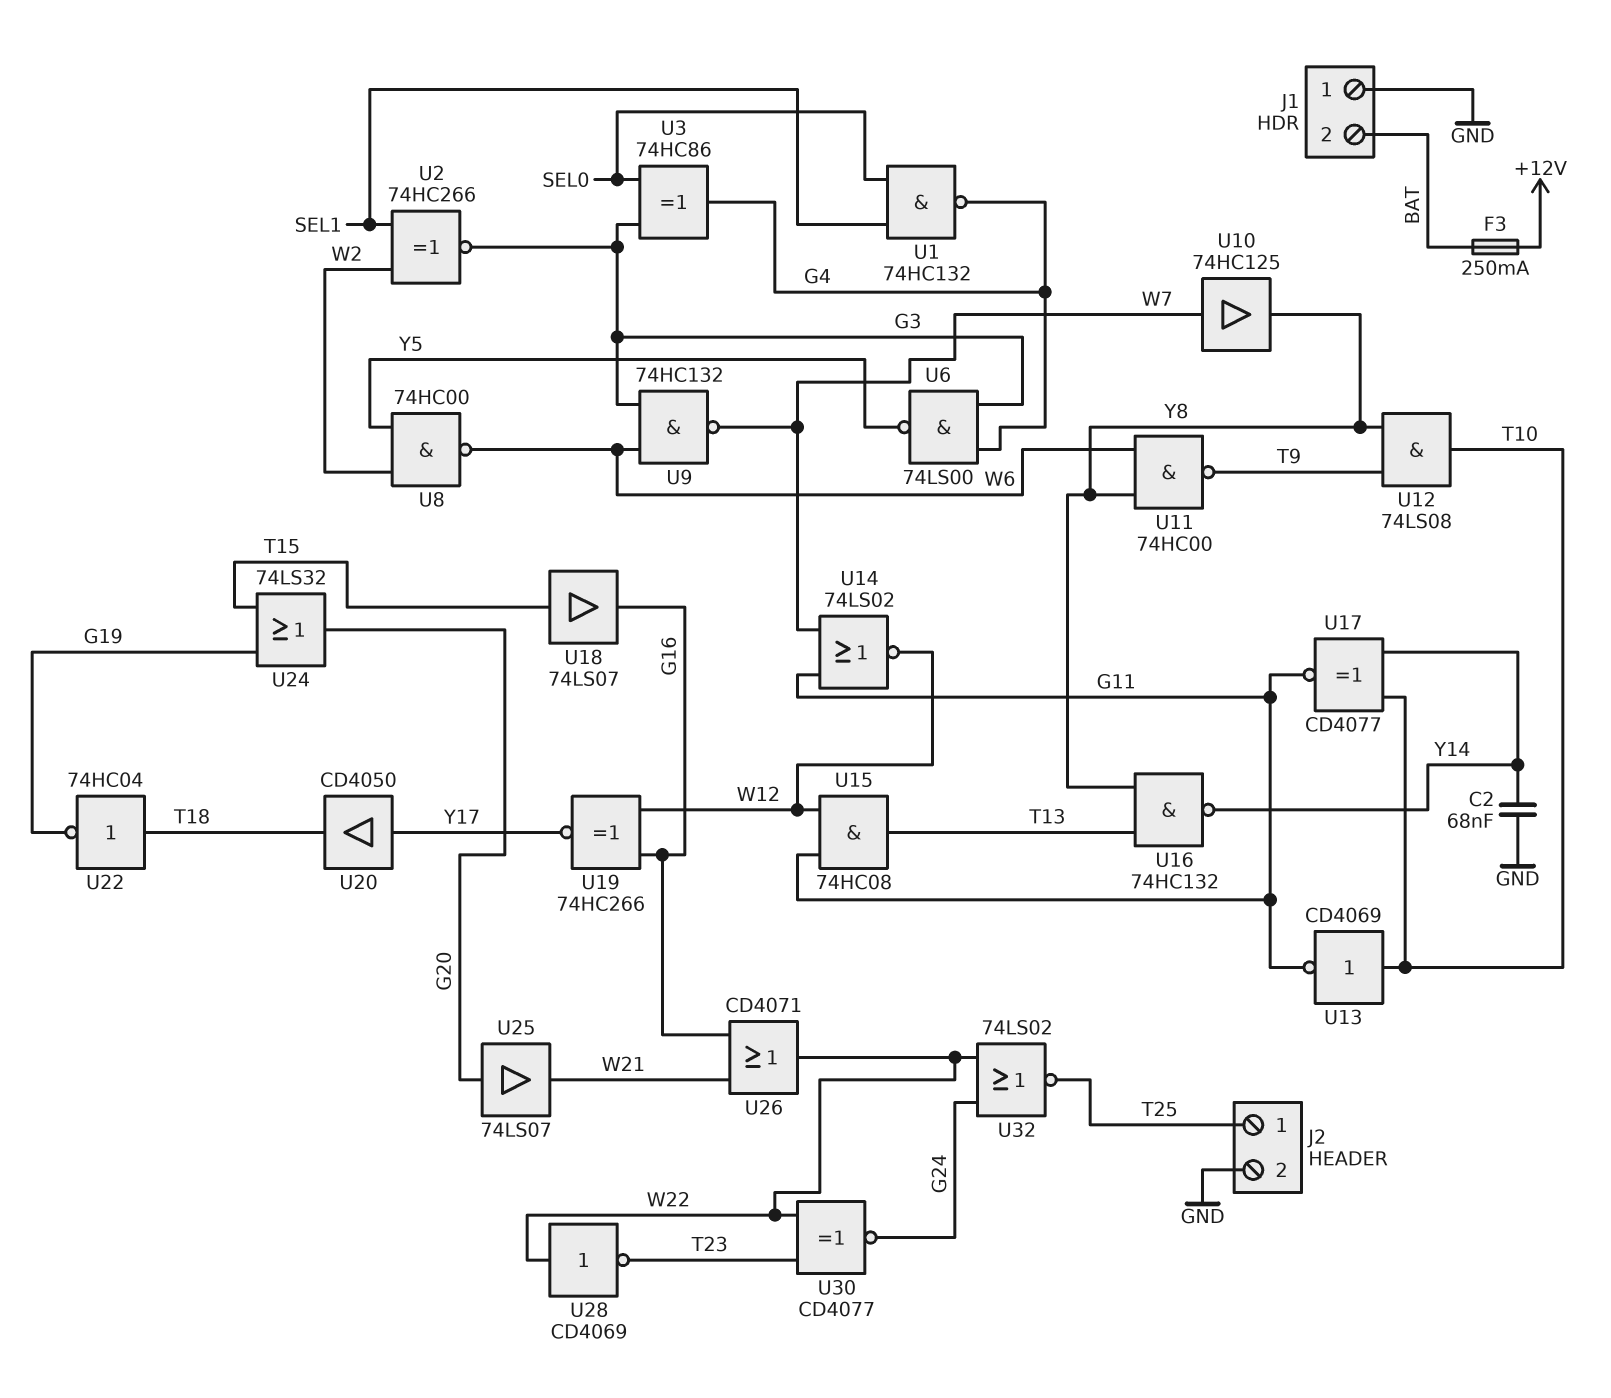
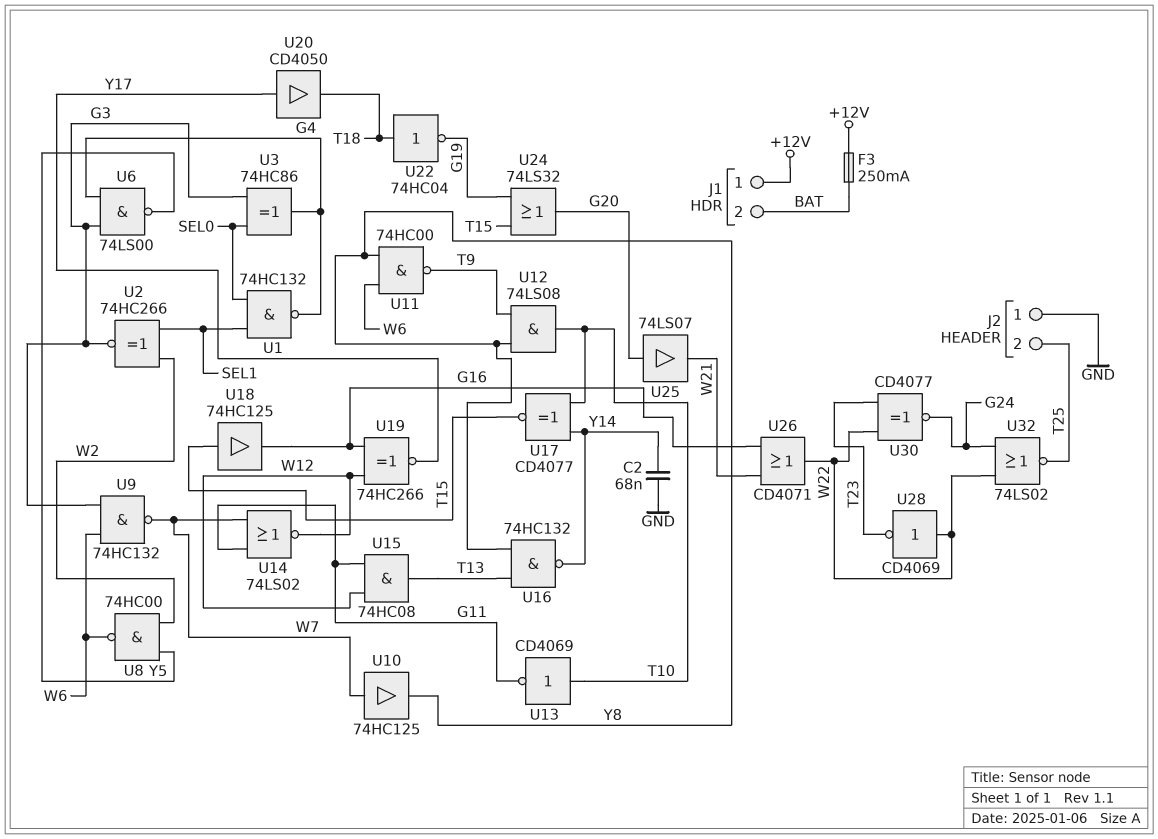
J1 pin 1: GND -> +12V
J2 pin 1: T25 -> GND
J2 pin 2: GND -> T25
U17: XNOR CD4077 (in T10, in Y14, out G11) -> XNOR CD4077 (in T10, in Y14, out T15)
U18: buffer 74LS07 (in T15, out G16) -> buffer 74HC125 (in T15, out G16)

